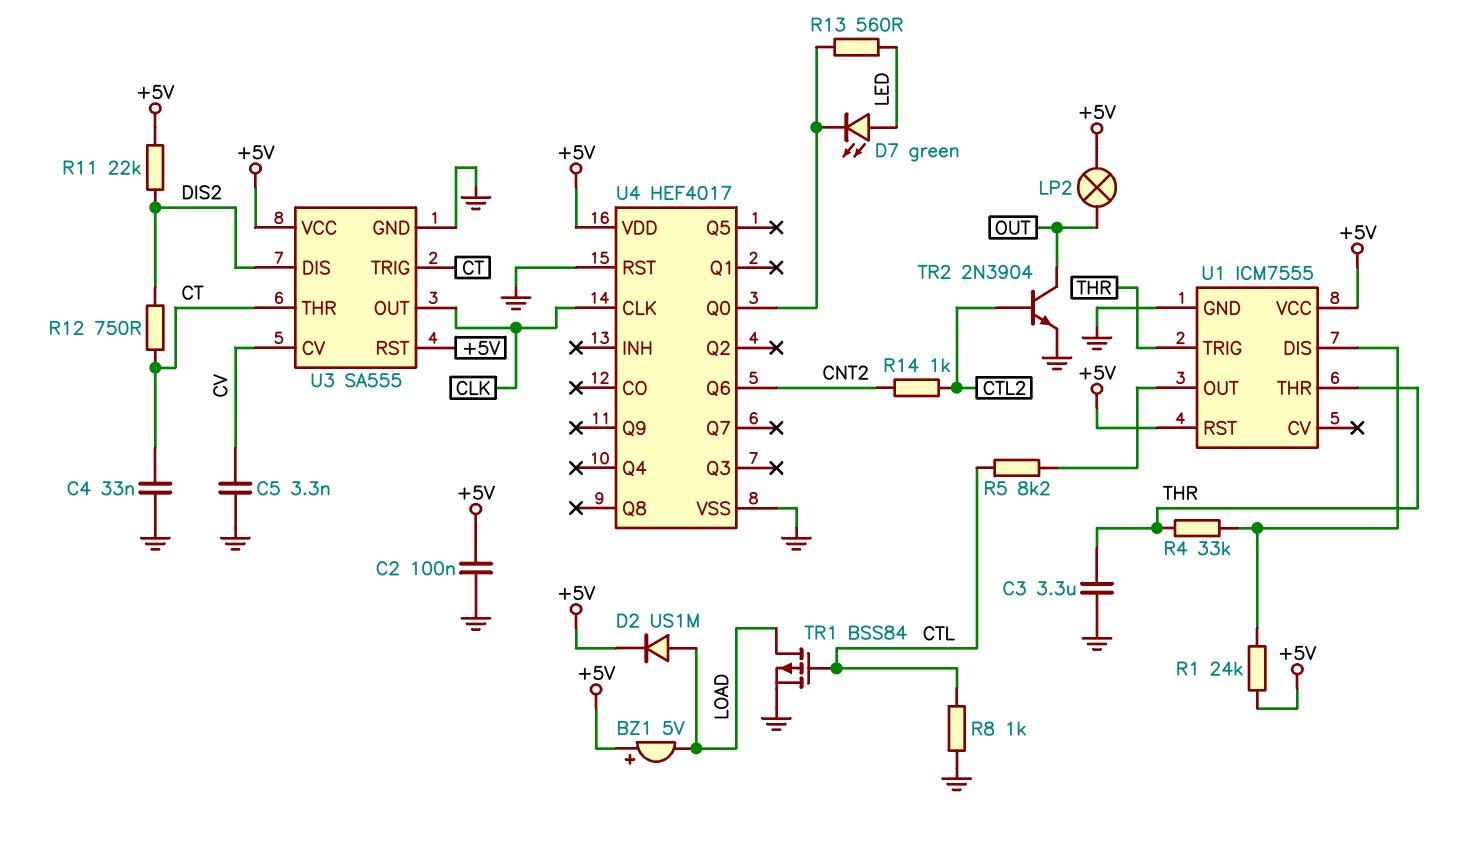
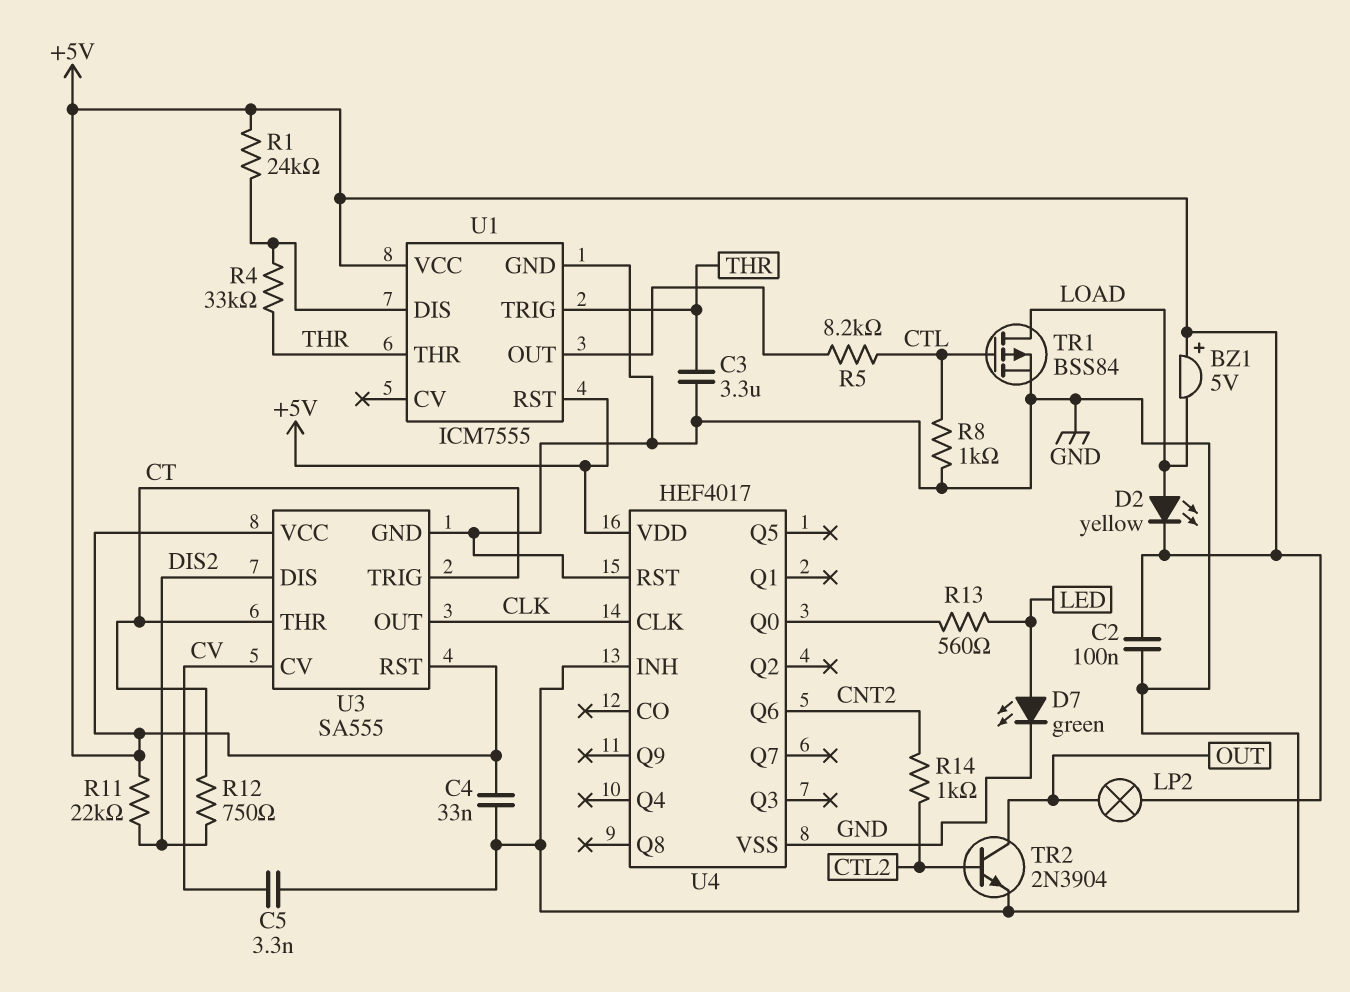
C4: 33nF (CT, GND) -> 33nF (+5V, GND)
D2: diode US1M (A LOAD, K +5V) -> LED yellow (A LOAD, K +5V)
D7: LED green (A LED, K U4/Q0) -> LED green (A LED, K GND)
U4 pin INH: none -> GND

